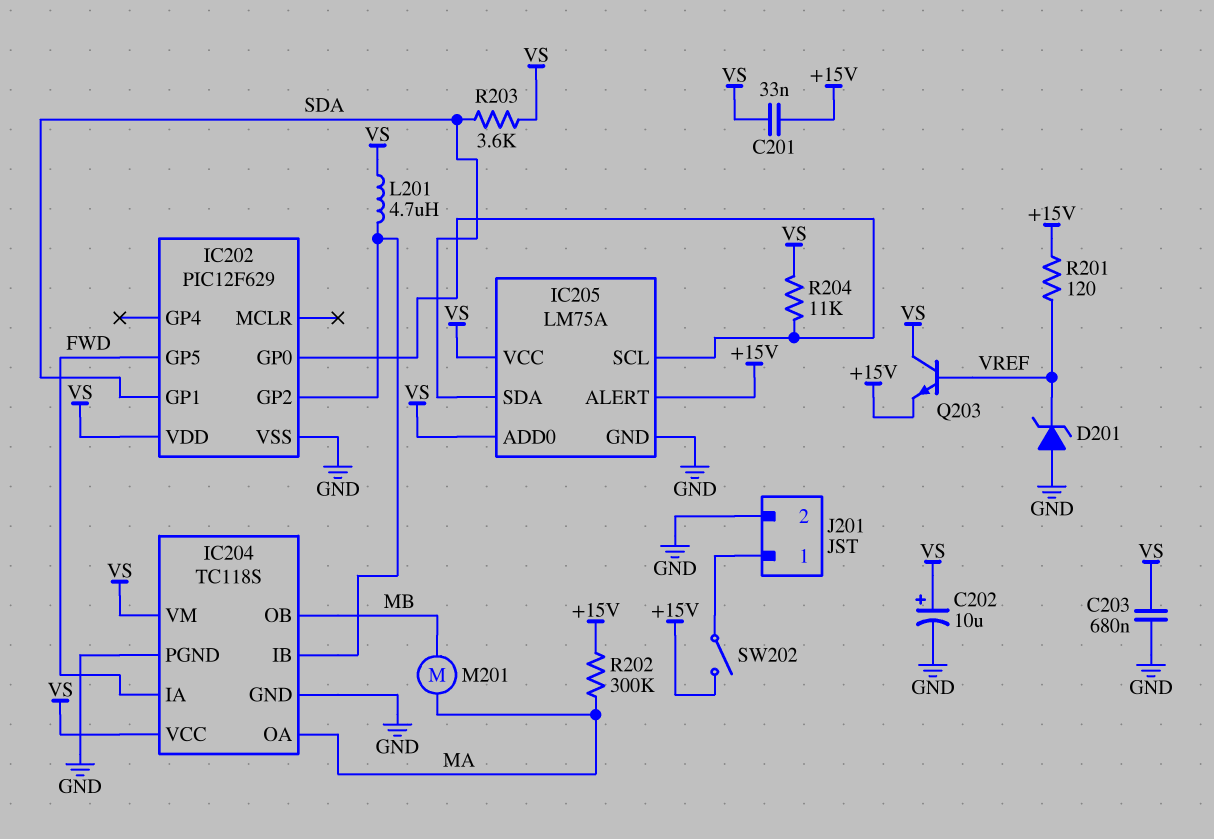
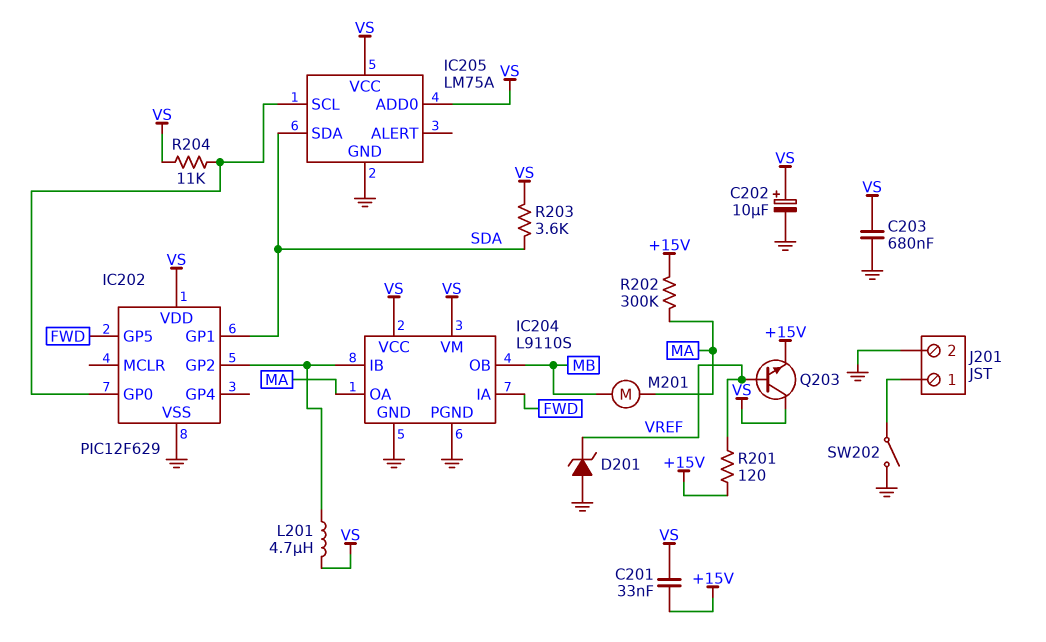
IC204: TC118S -> L9110S
IC205 pin ALERT: +15V -> none
SW202: switch (+15V, J201/1) -> switch (GND, J201/1)

